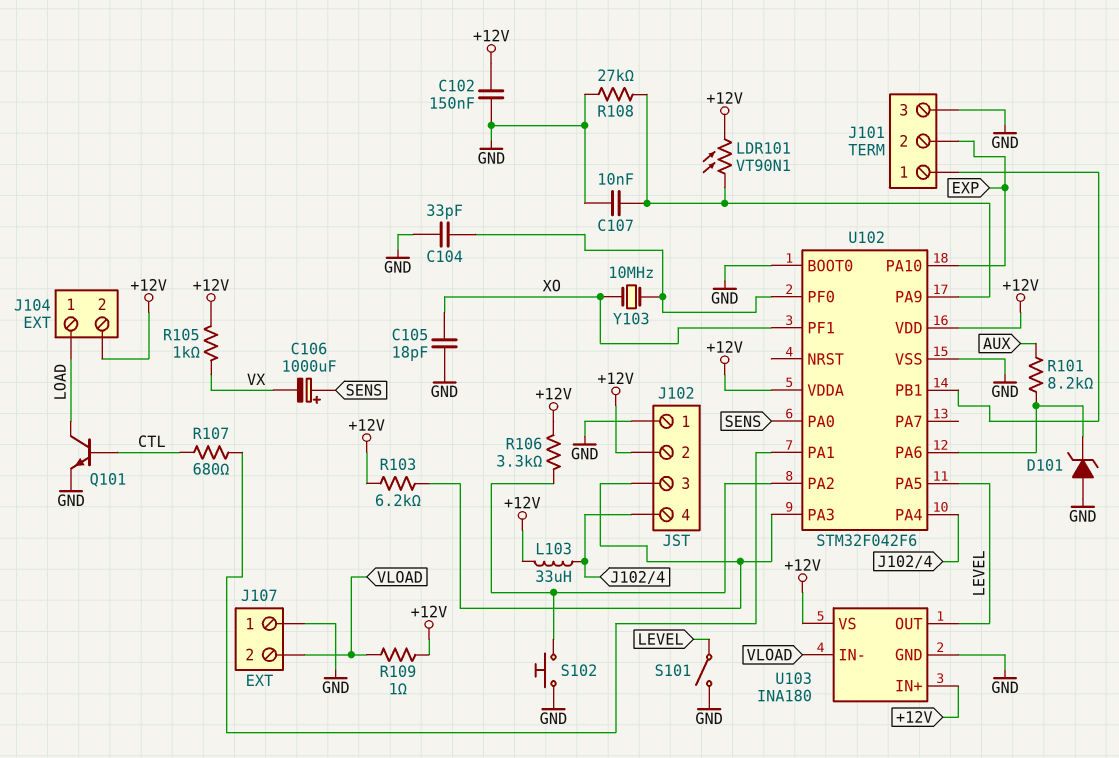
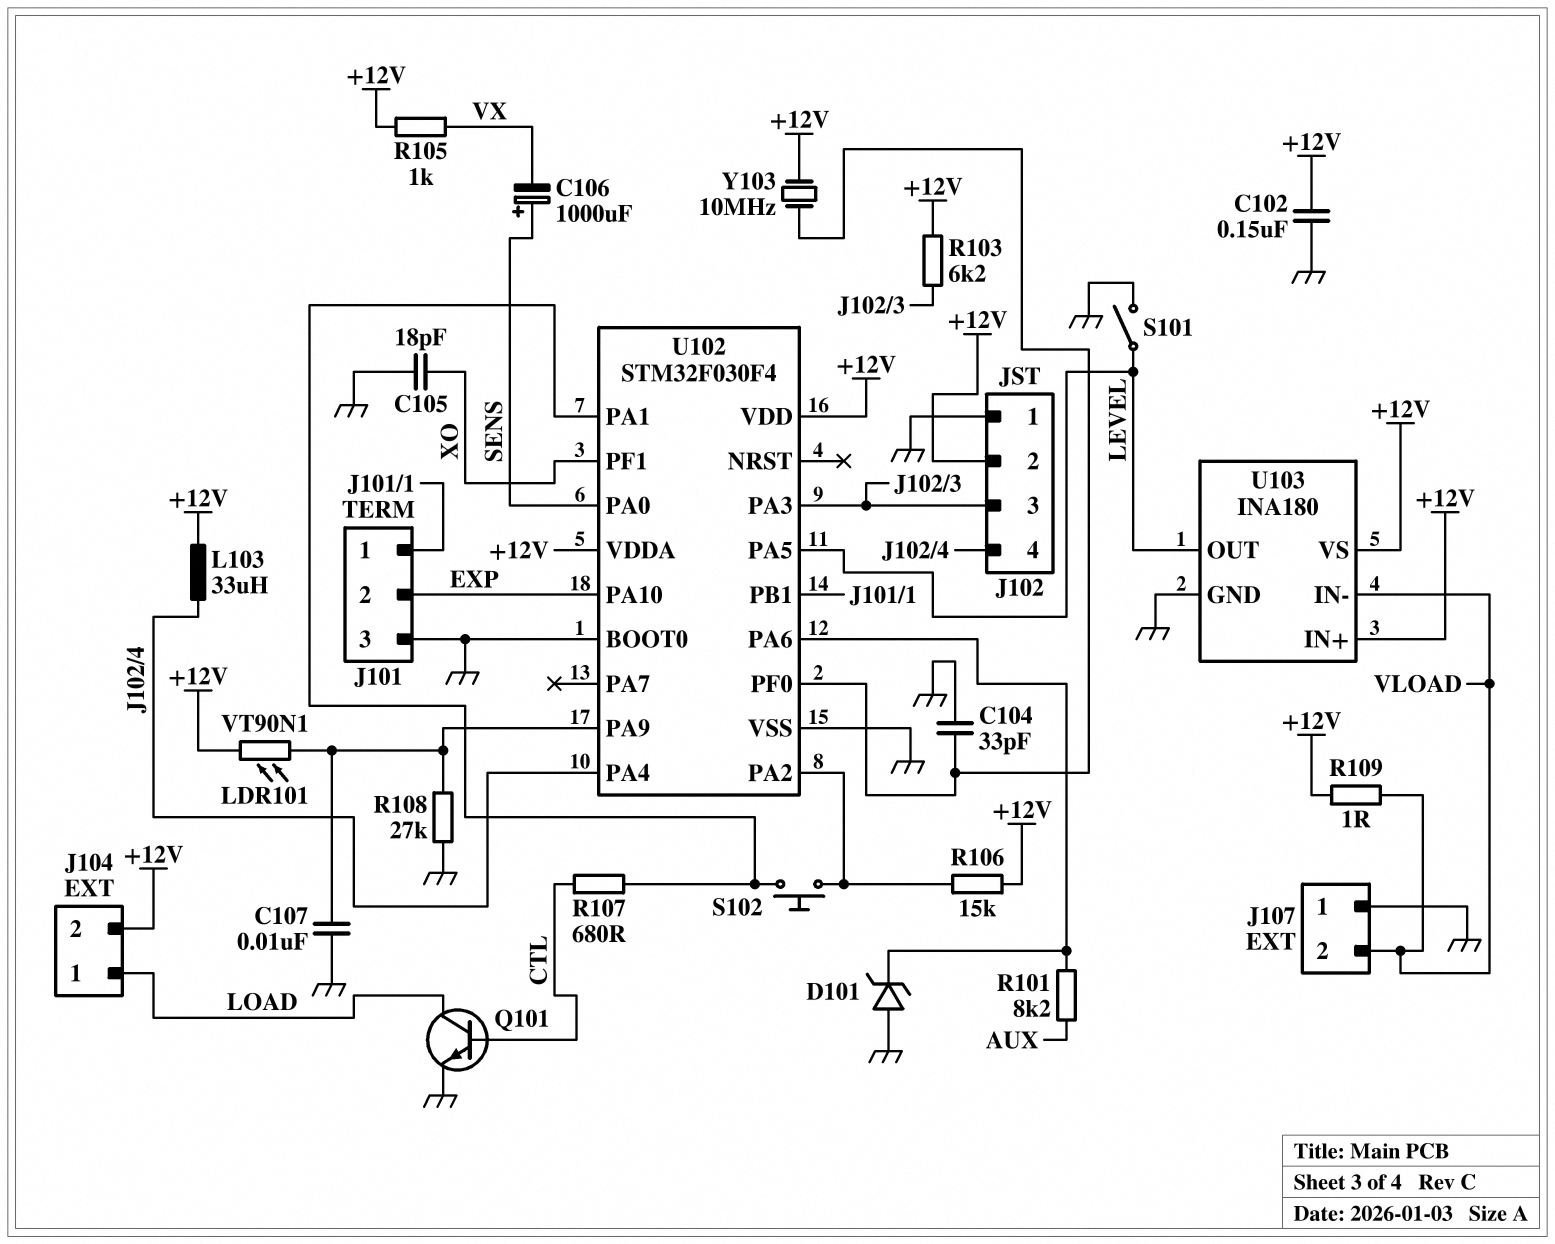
R106: 3.3k (+12V, U102/PA2) -> 15k (+12V, U102/PA2)
S102: button (GND, U102/PA2) -> button (U102/PA1, U102/PA2)
U102: STM32F042F6 -> STM32F030F4
Y103: 10MHz (U102/PF0, XO) -> 10MHz (+12V, U102/PF0)

